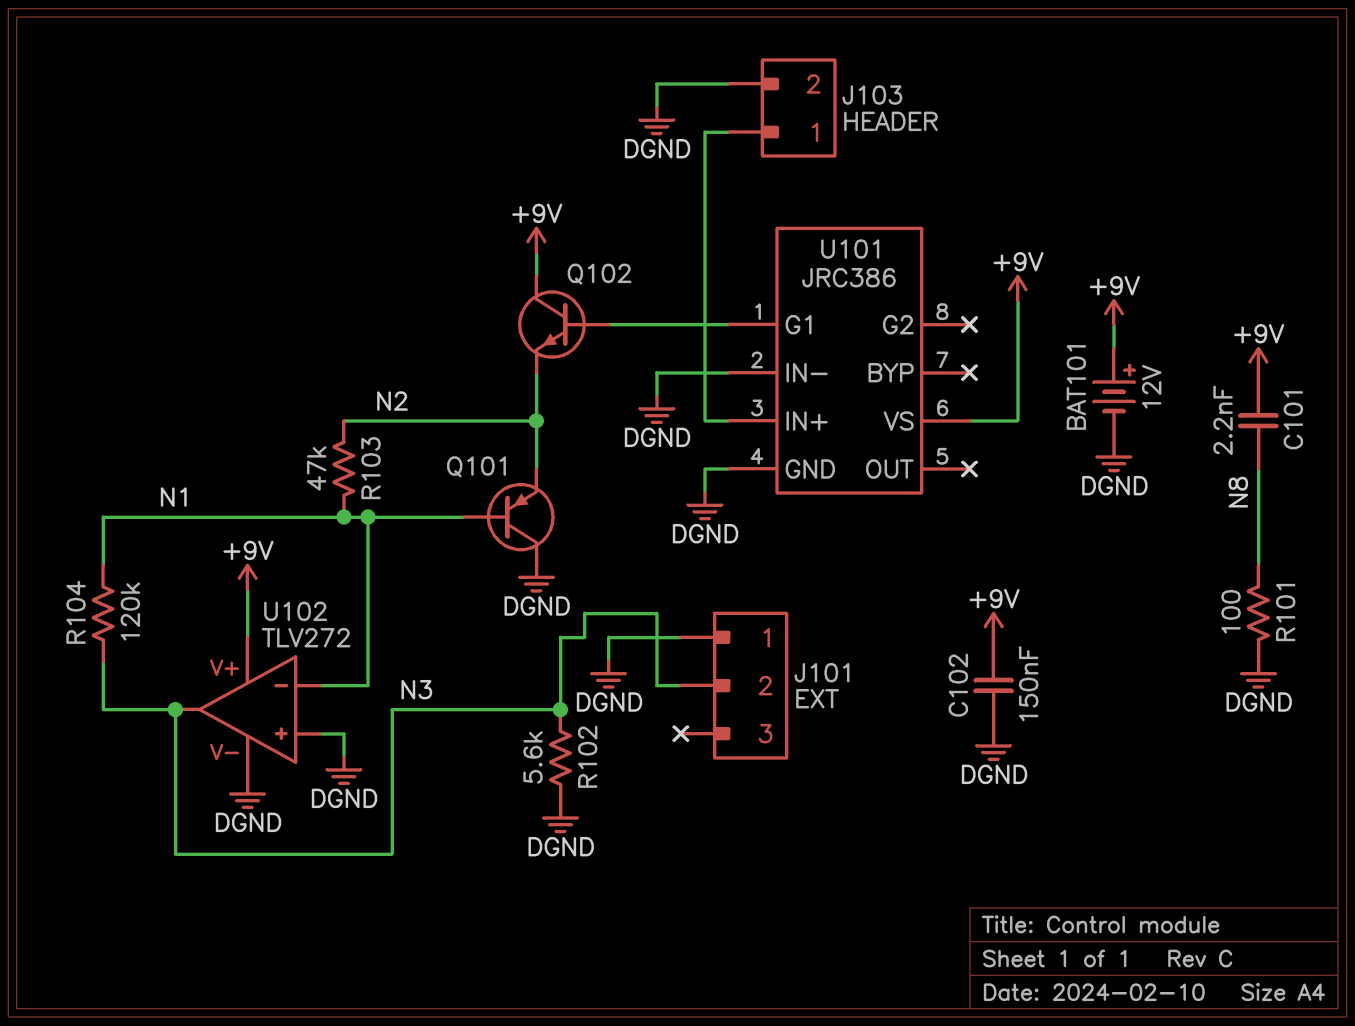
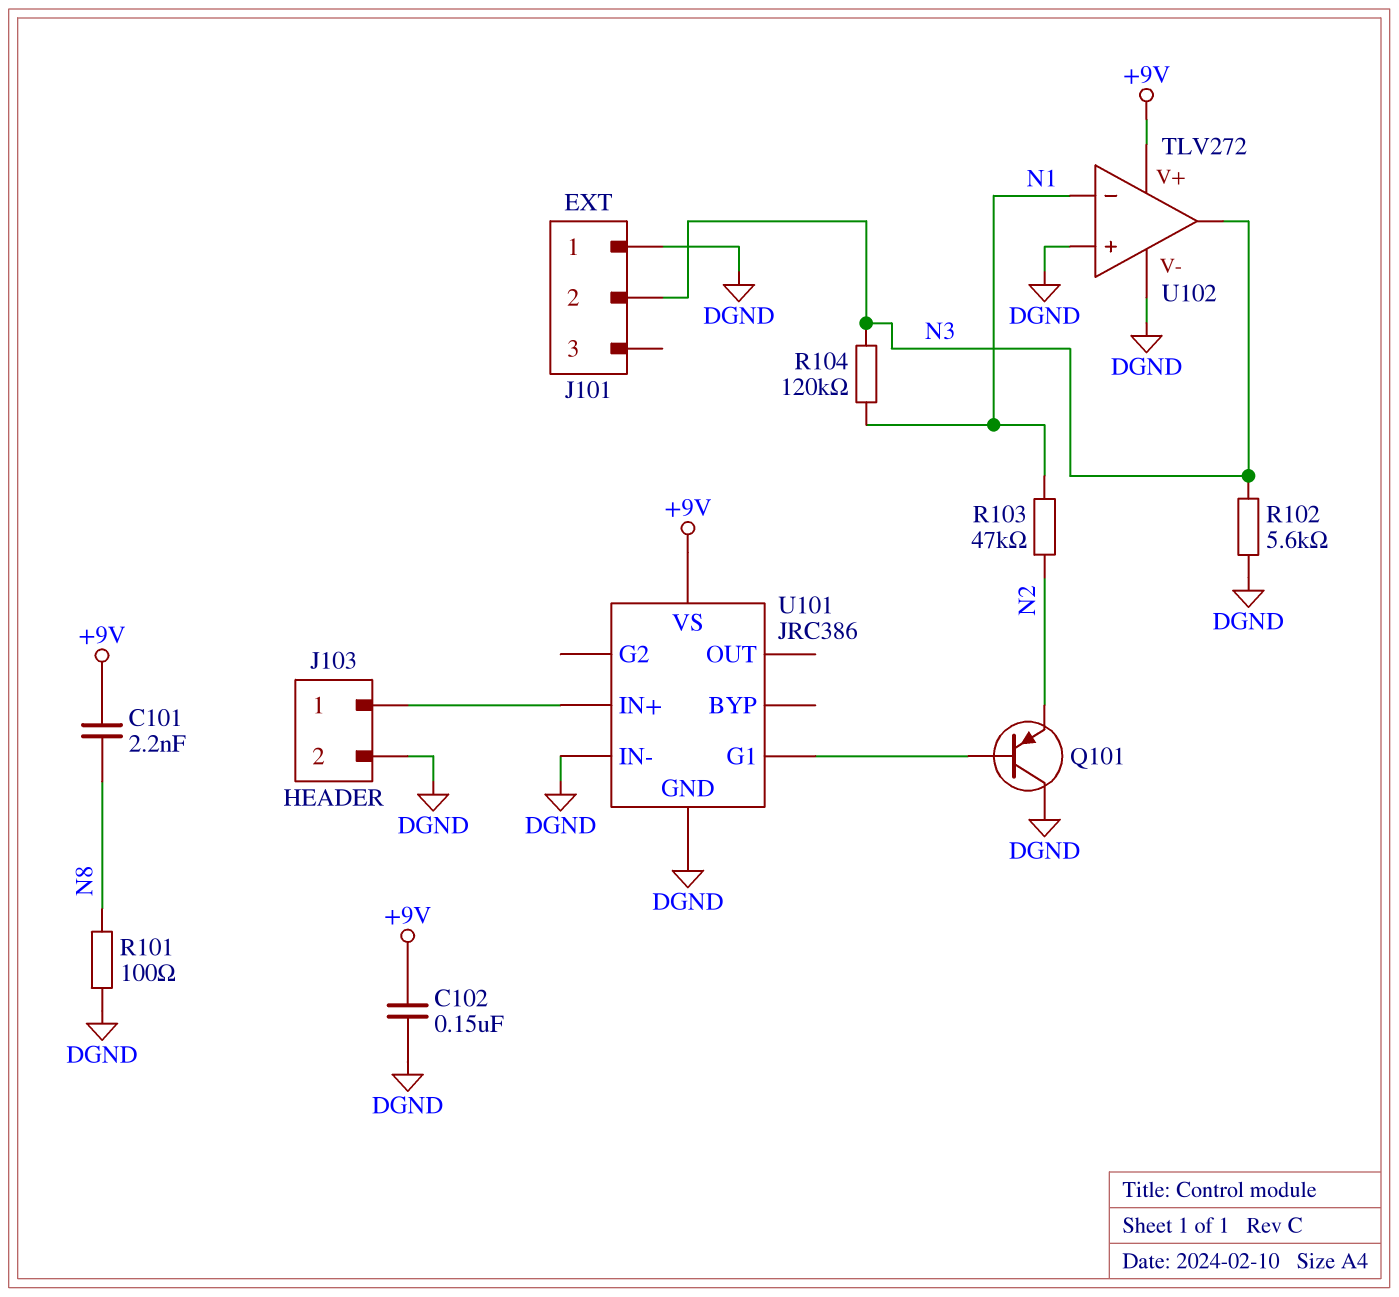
BAT101: 12V (plus +9V, minus DGND) -> none
Q101: PNP (B N1, C DGND, E N2) -> PNP (B U101/G1, C DGND, E N2)
Q102: NPN (B U101/G1, C +9V, E N2) -> none

